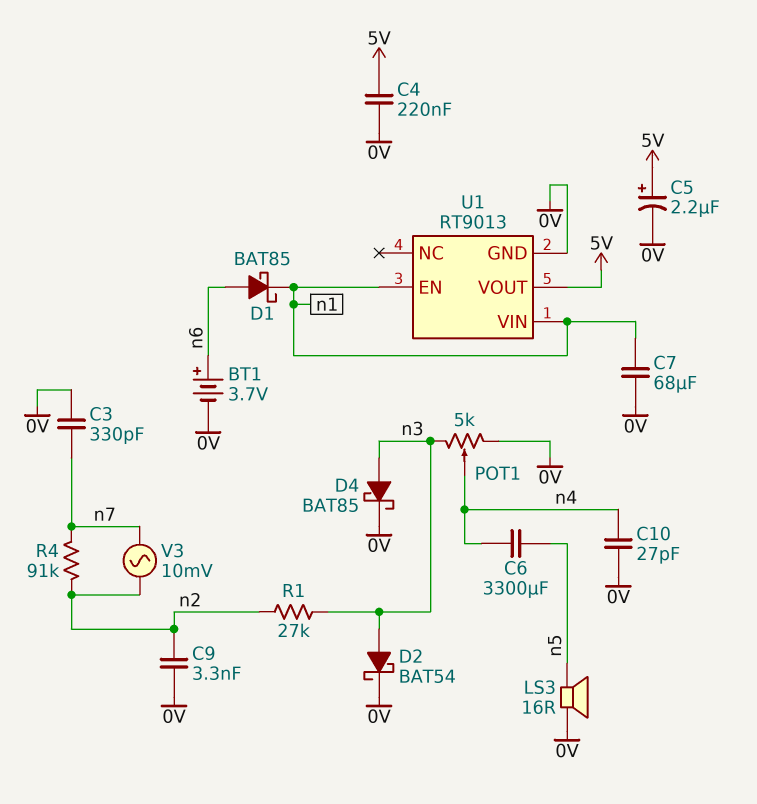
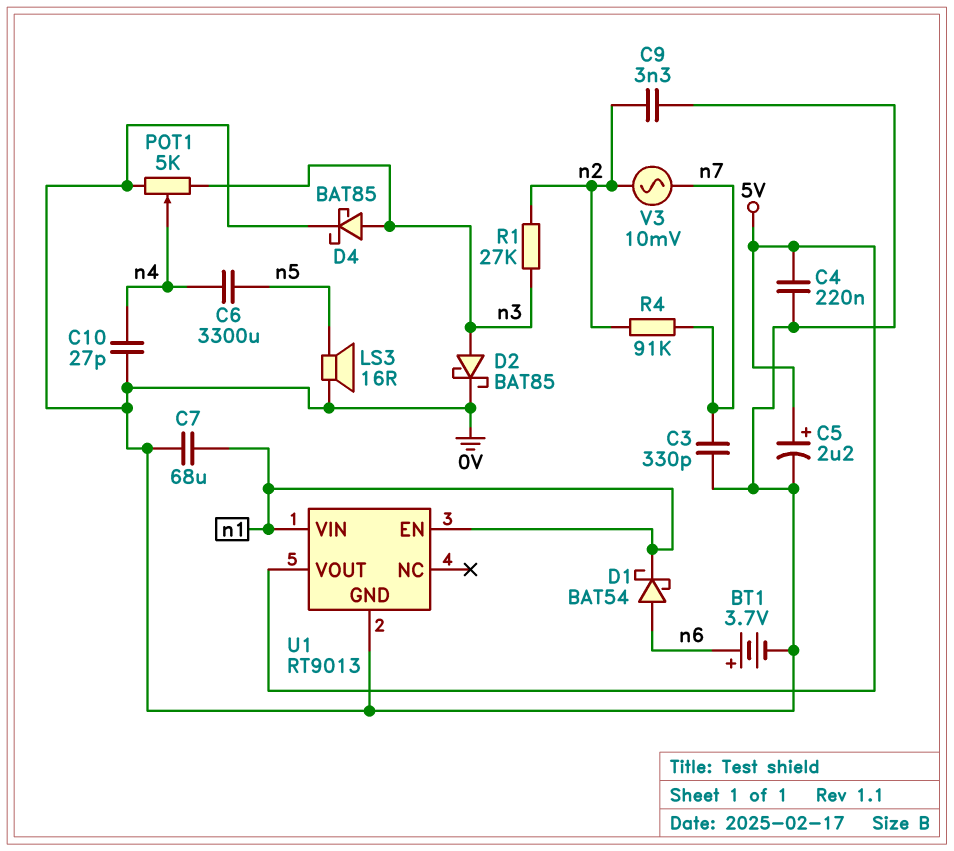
D1: schottky BAT85 (A n6, K n1) -> schottky BAT54 (A n6, K n1)
D2: schottky BAT54 (A n3, K 0V) -> schottky BAT85 (A n3, K 0V)

